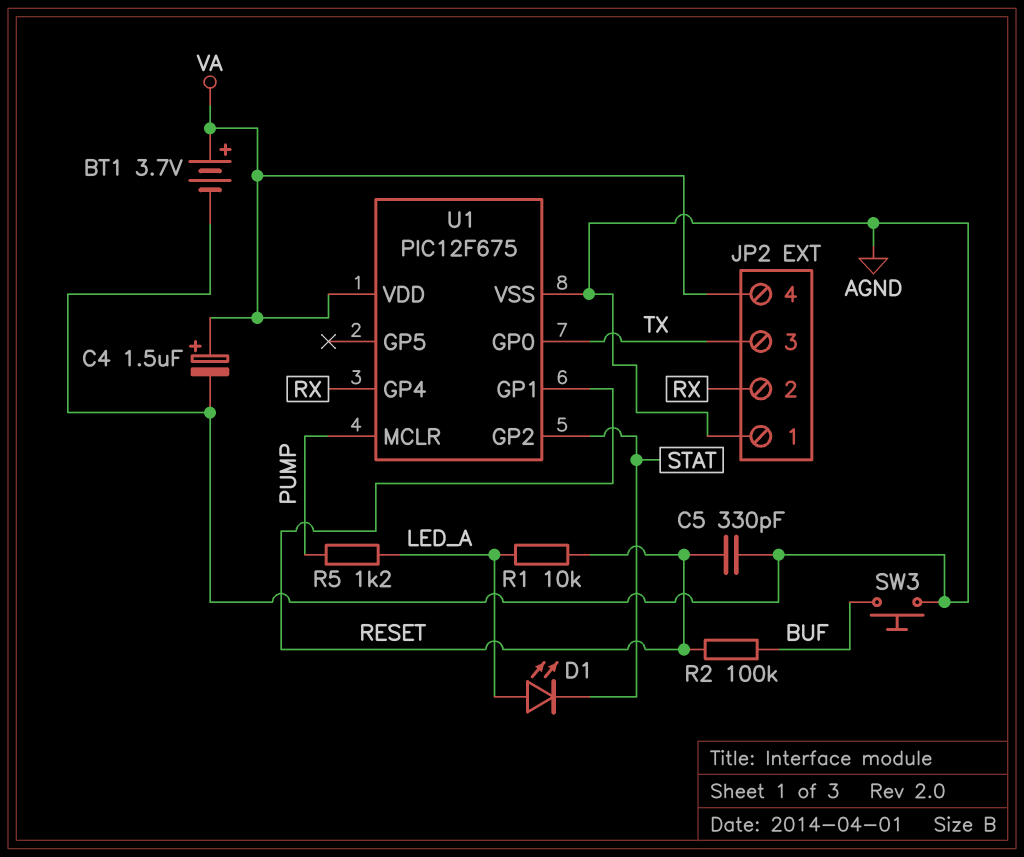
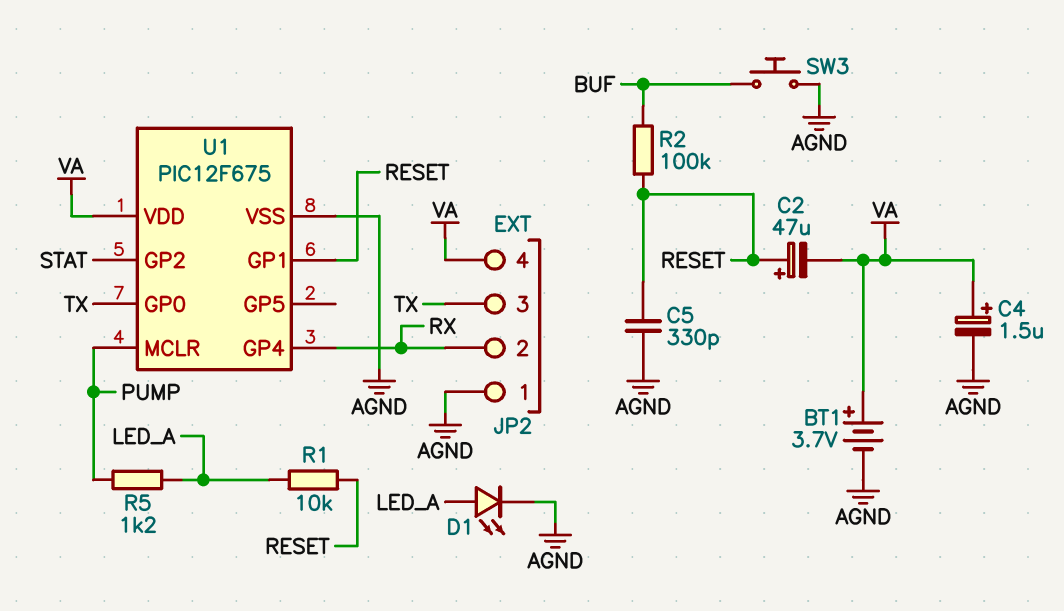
C2: none -> 47uF (plus RESET, minus VA)
D1: LED (A LED_A, K STAT) -> LED (A LED_A, K AGND)

